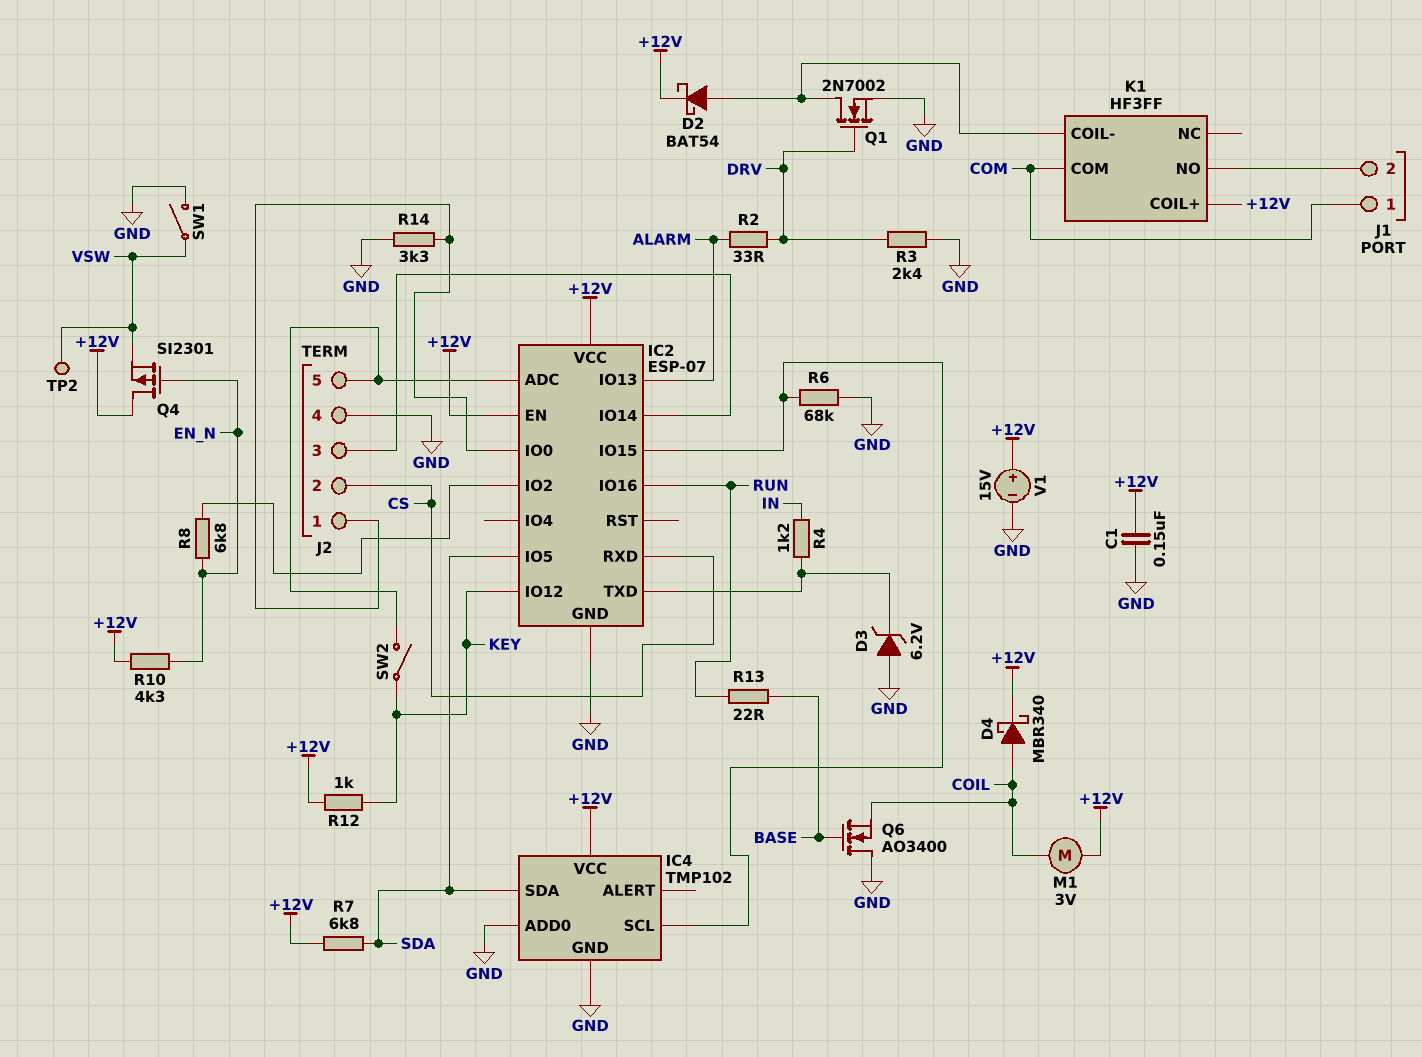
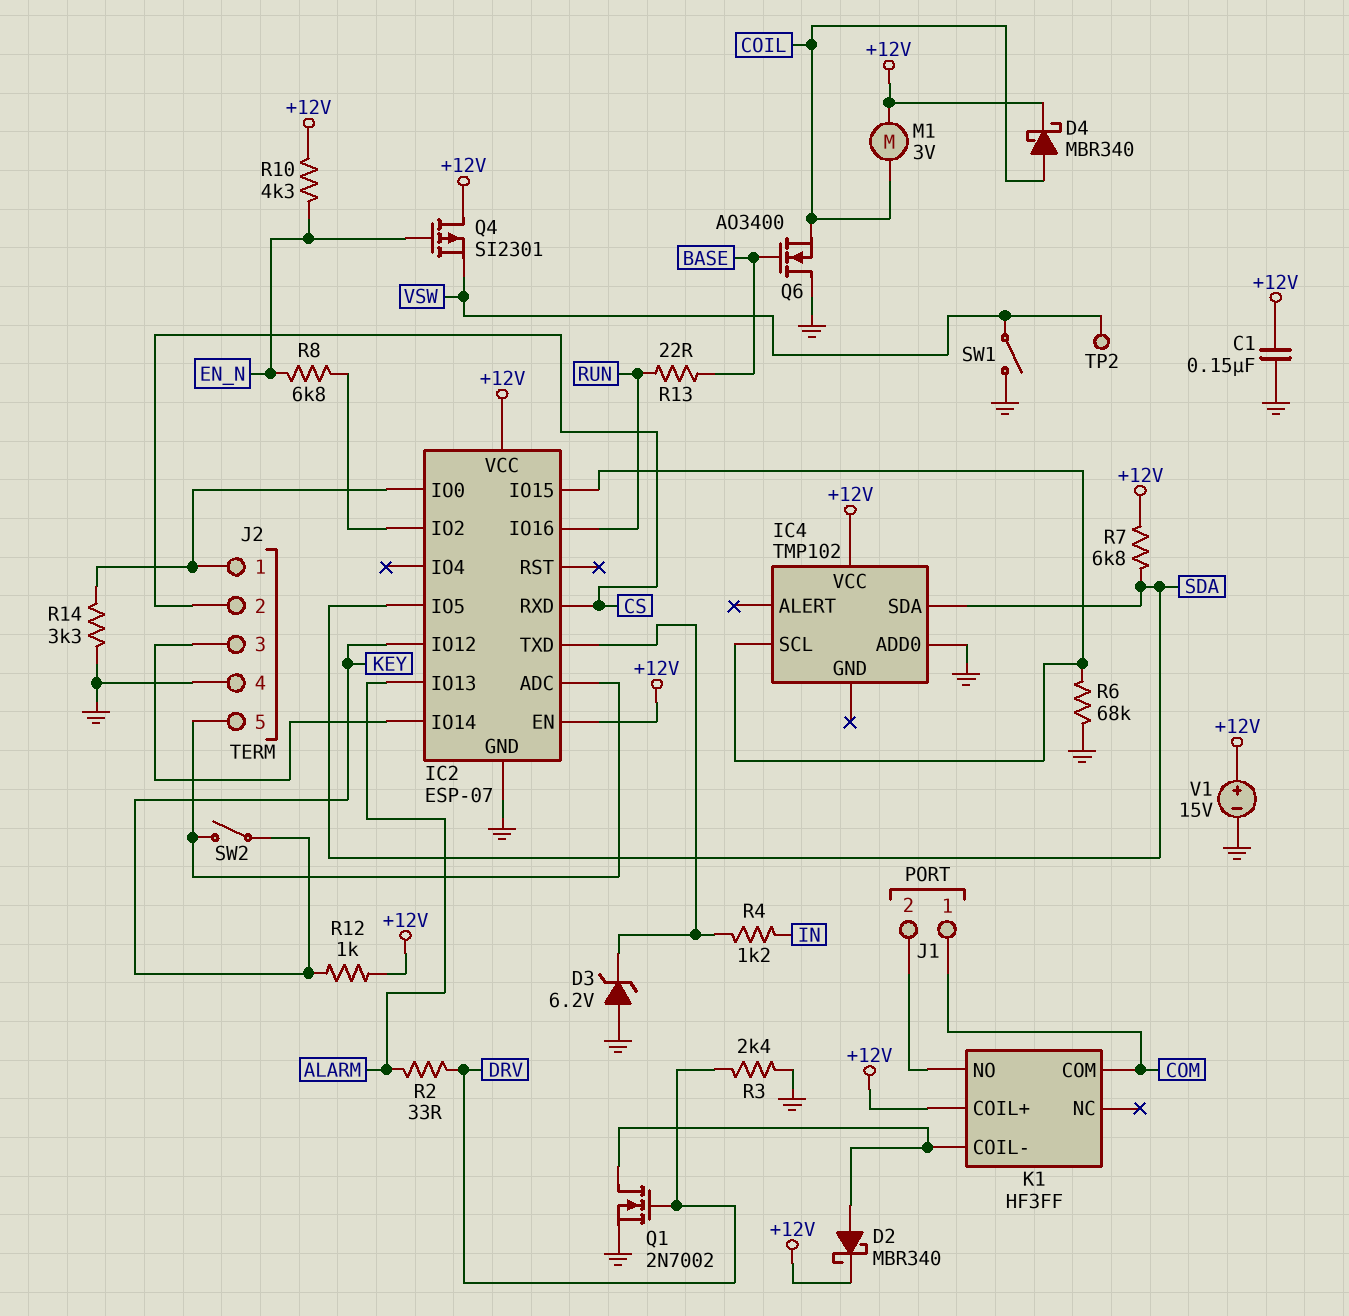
D2: schottky BAT54 (A K1/COIL-, K +12V) -> schottky MBR340 (A K1/COIL-, K +12V)
IC4 pin GND: GND -> none

